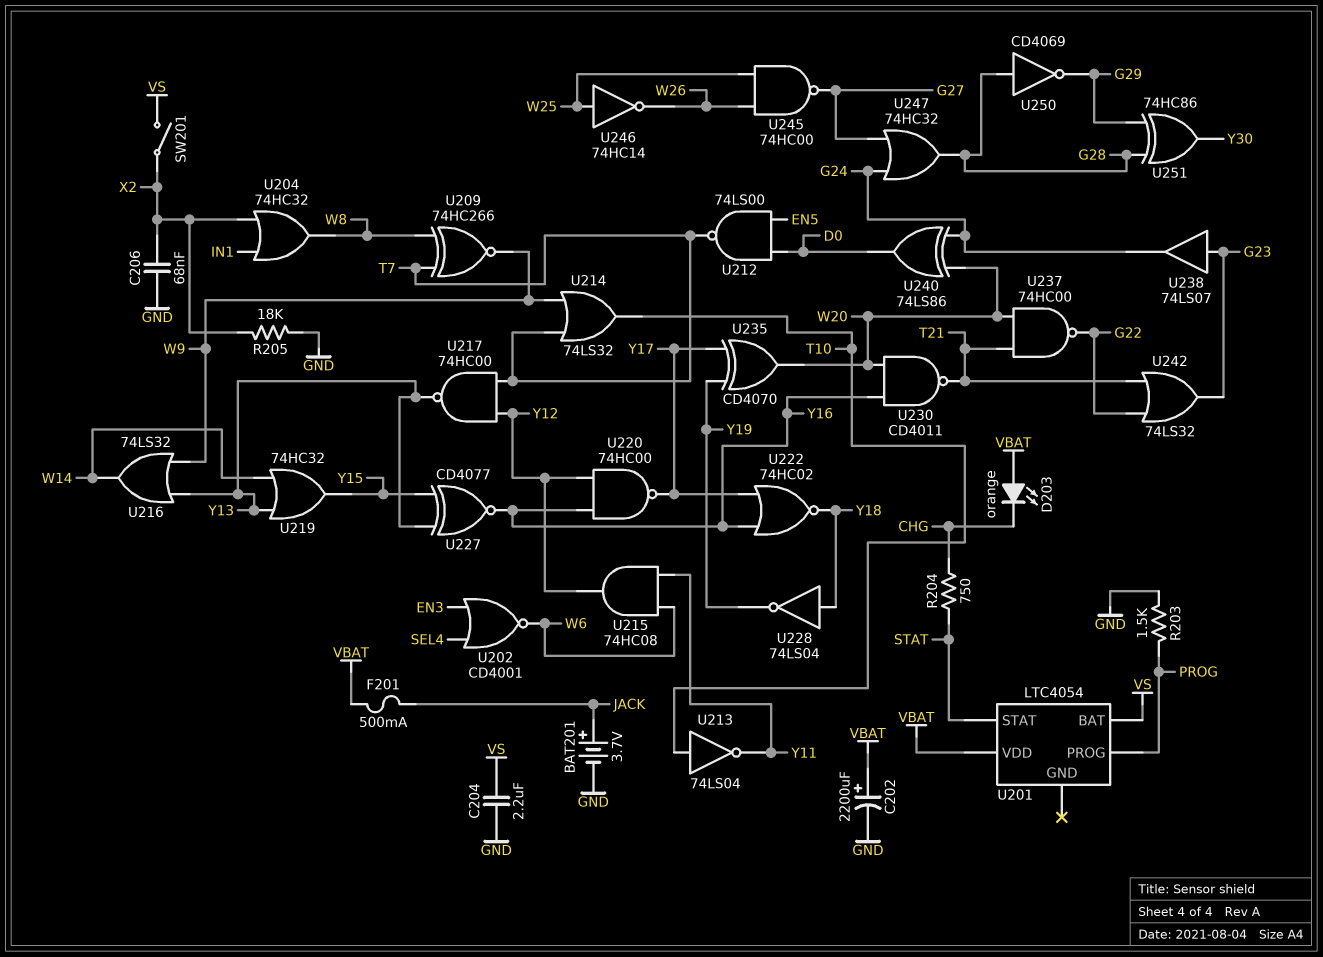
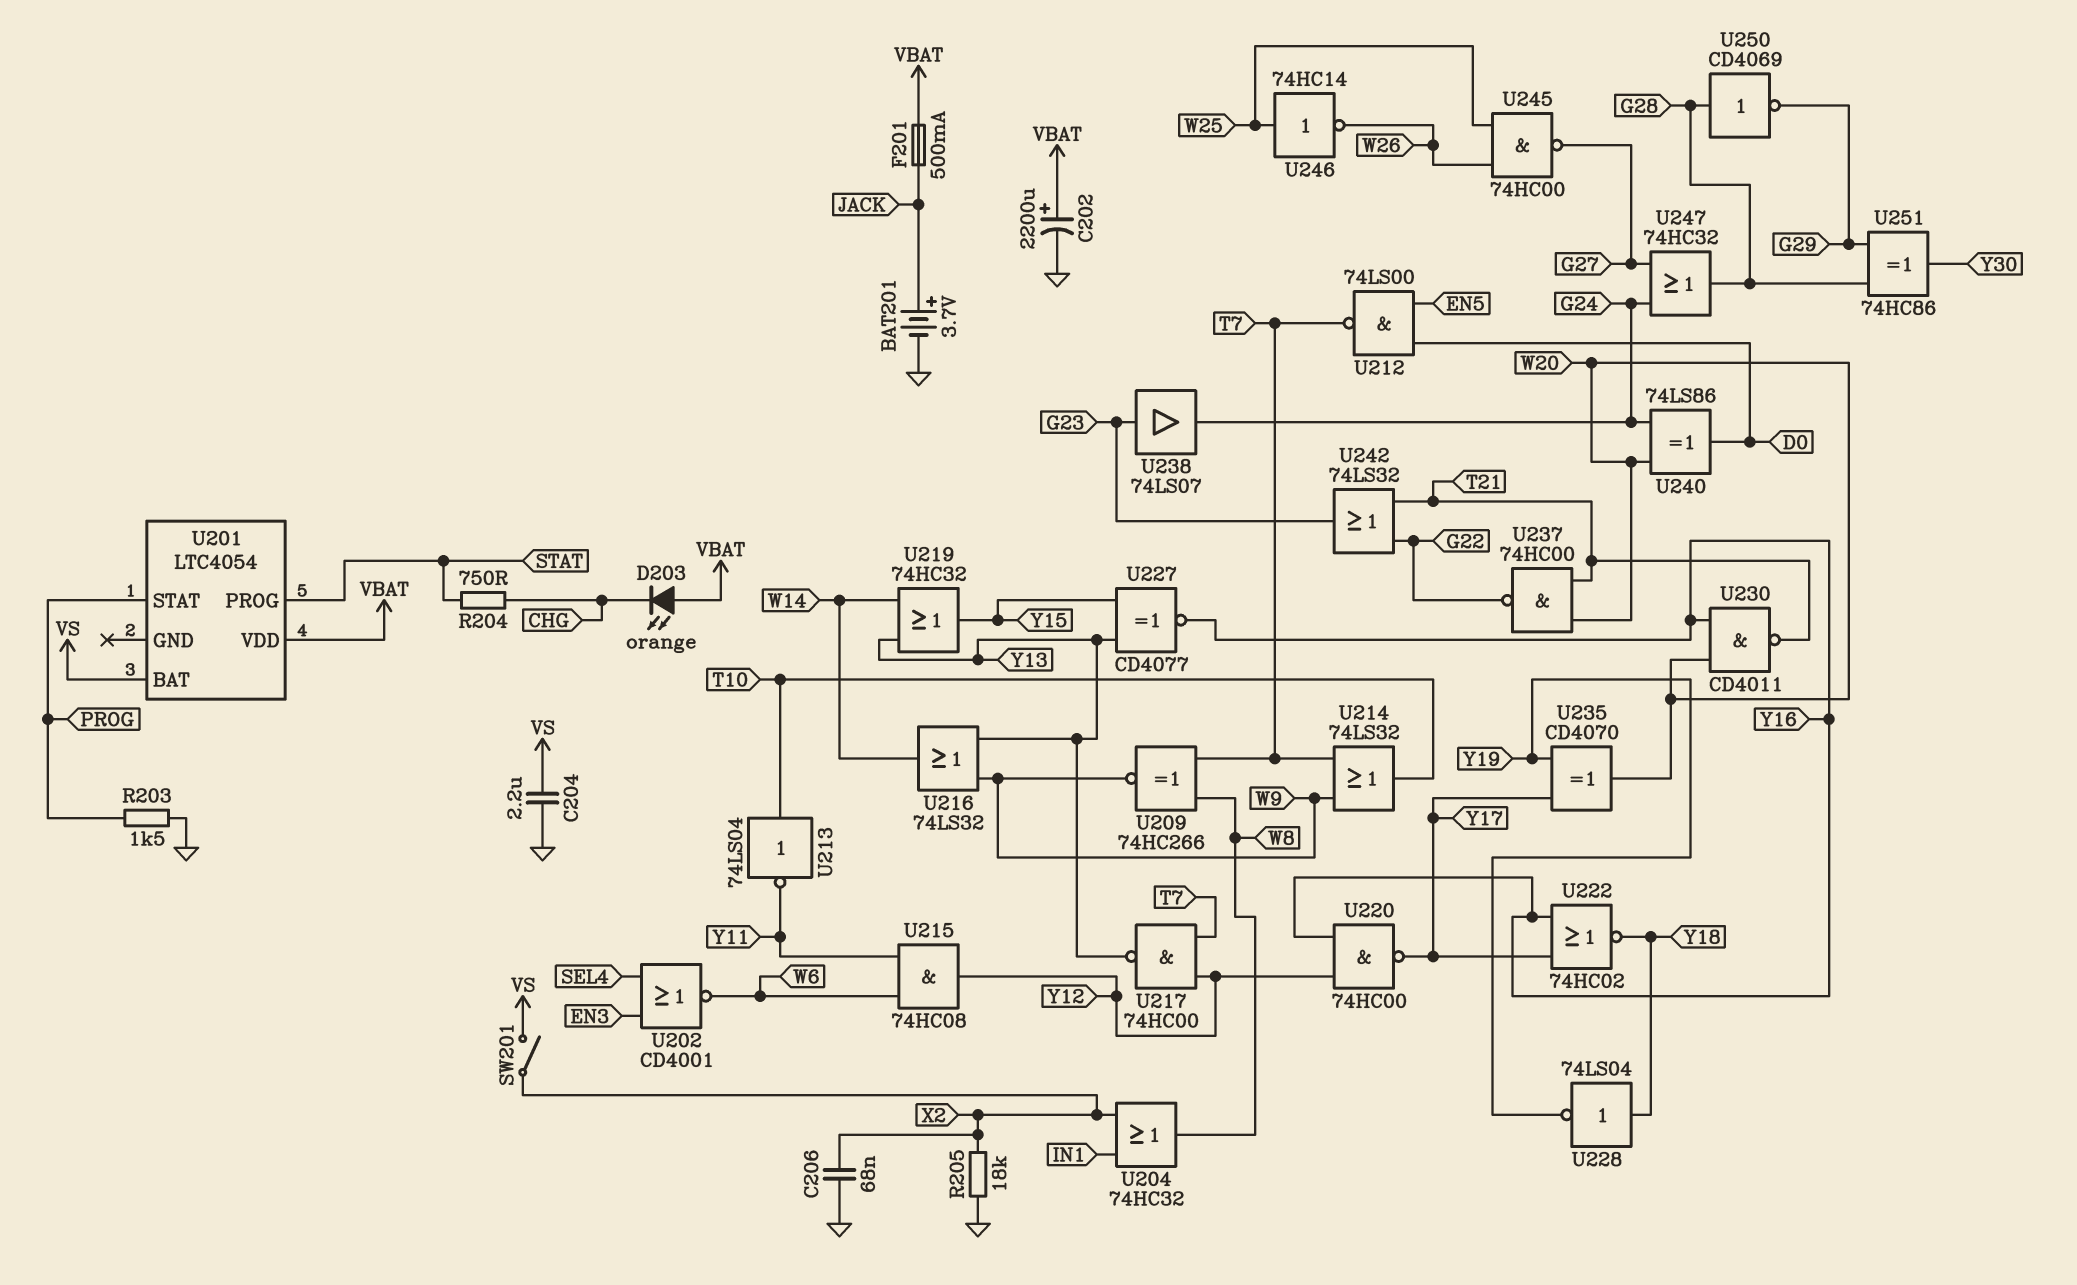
U201 pin PROG: PROG -> STAT
U201 pin STAT: STAT -> PROG

